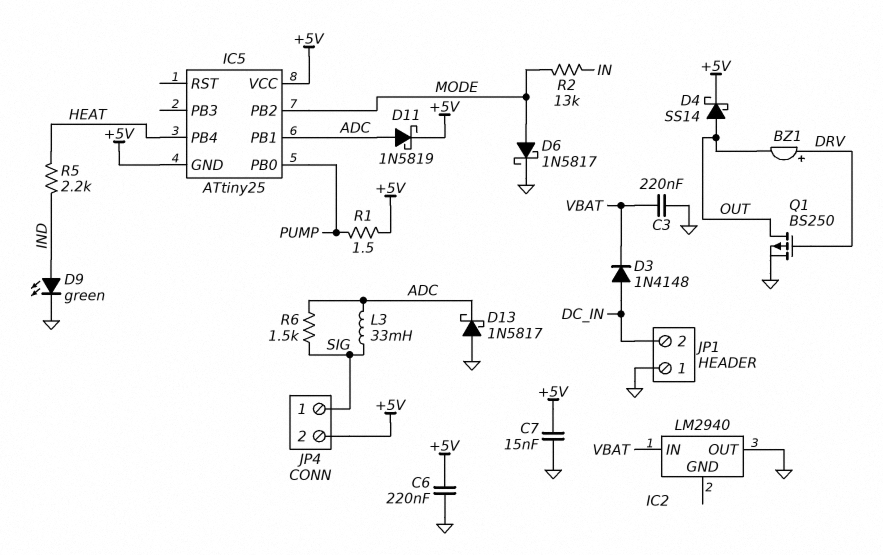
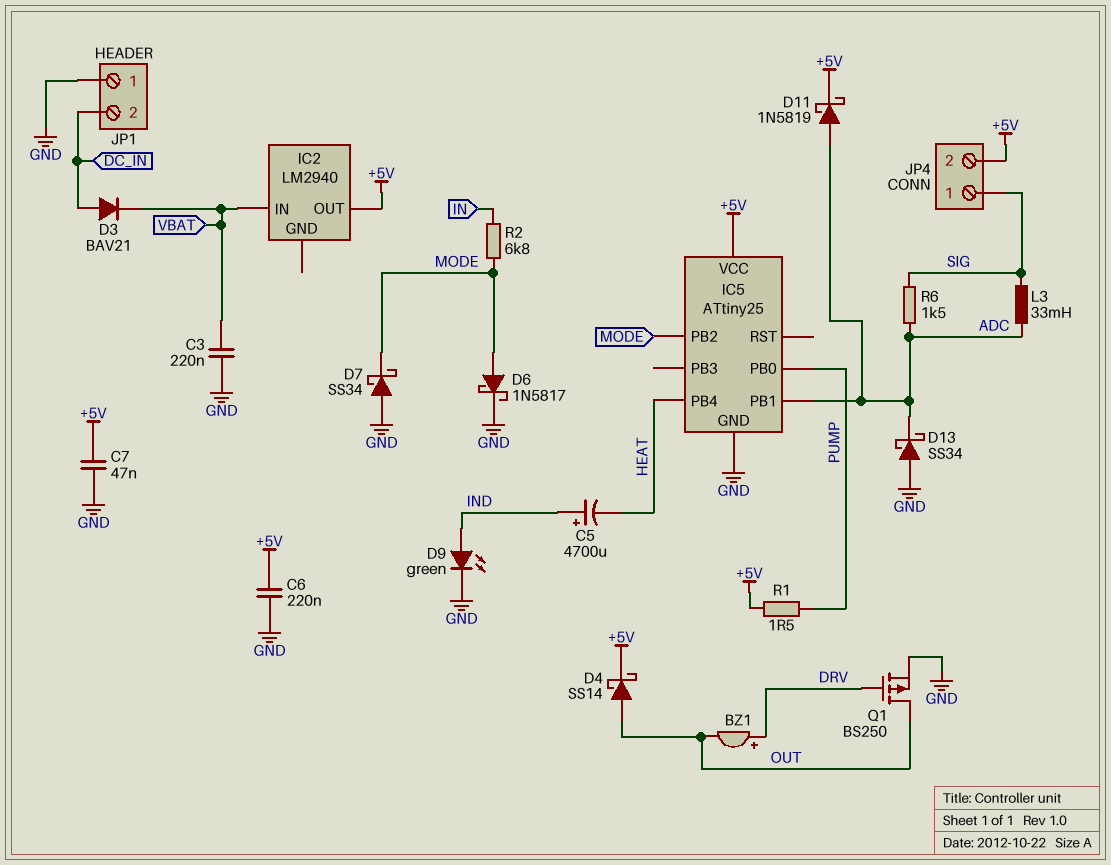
C5: none -> 4700uF (plus IND, minus HEAT)
C7: 15nF (+5V, GND) -> 47nF (+5V, GND)
D3: diode 1N4148 (A DC_IN, K VBAT) -> diode BAV21 (A DC_IN, K VBAT)
D7: none -> schottky SS34 (A GND, K MODE)
D13: schottky 1N5817 (A GND, K ADC) -> schottky SS34 (A GND, K ADC)
IC2 pin OUT: GND -> +5V
IC5 pin GND: +5V -> GND
R2: 13k (IN, MODE) -> 6.8k (IN, MODE)
R5: 2.2k (HEAT, IND) -> none

